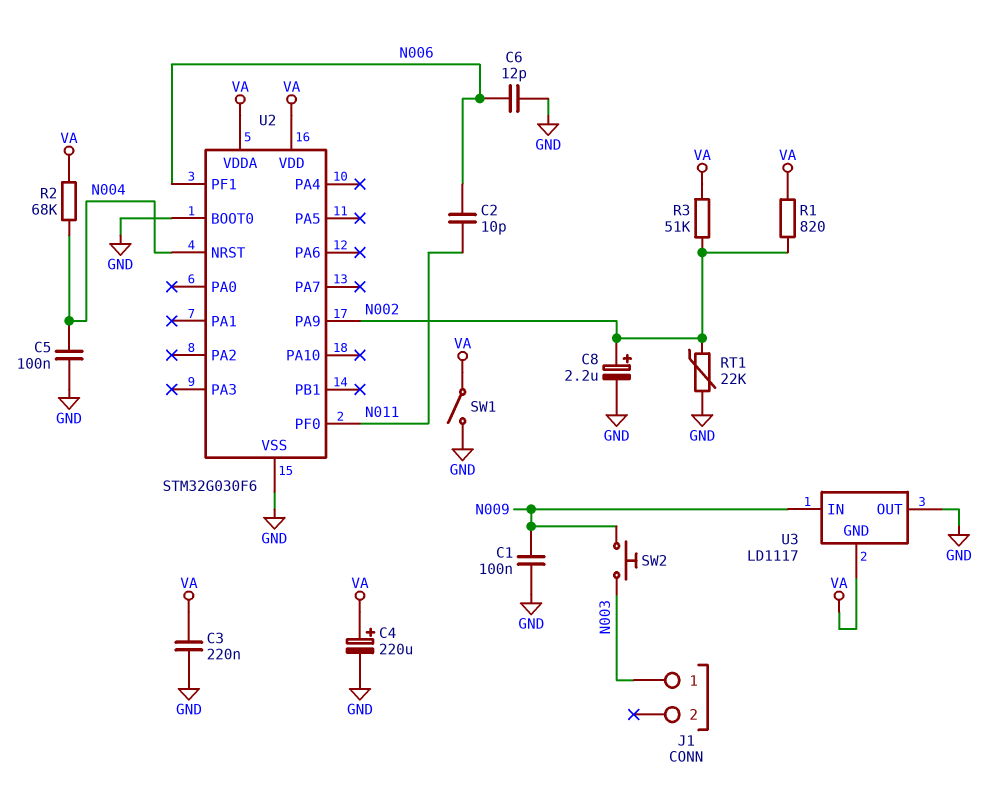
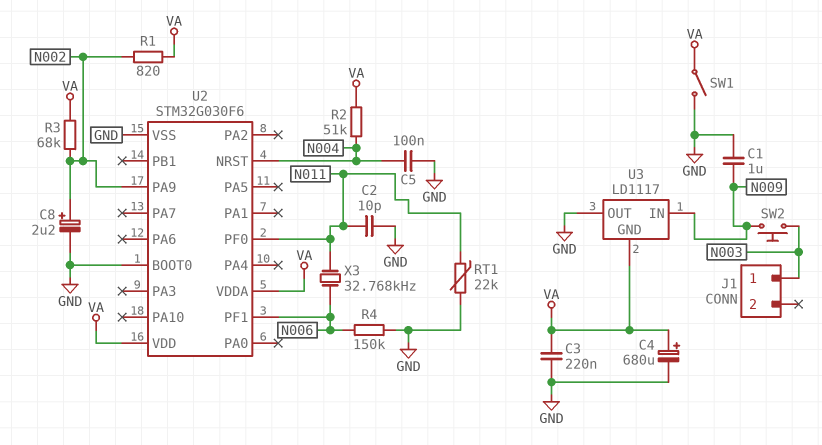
C1: 100nF (GND, N009) -> 1uF (GND, N009)
C2: 10pF (N006, N011) -> 10pF (GND, N011)
C4: 220uF (plus VA, minus GND) -> 680uF (plus VA, minus GND)
C6: 12pF (GND, N006) -> none
R2: 68k (N004, VA) -> 51k (N004, VA)
R3: 51k (N002, VA) -> 68k (N002, VA)
R4: none -> 150k (GND, N006)
RT1: 22k (GND, N002) -> 22k (GND, N011)
X3: none -> 32.768kHz (N006, N011)

